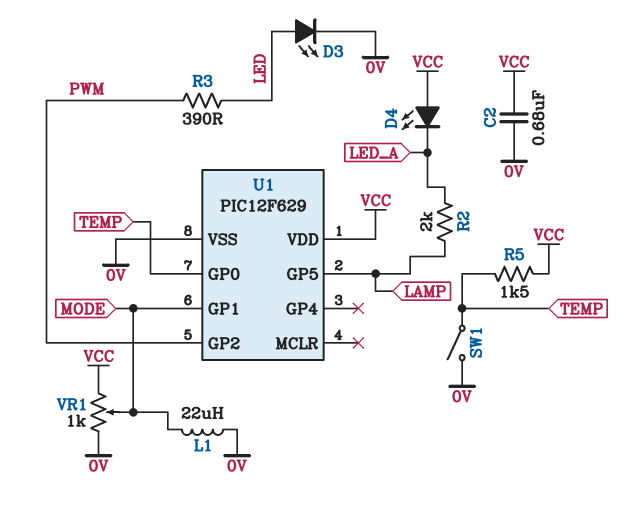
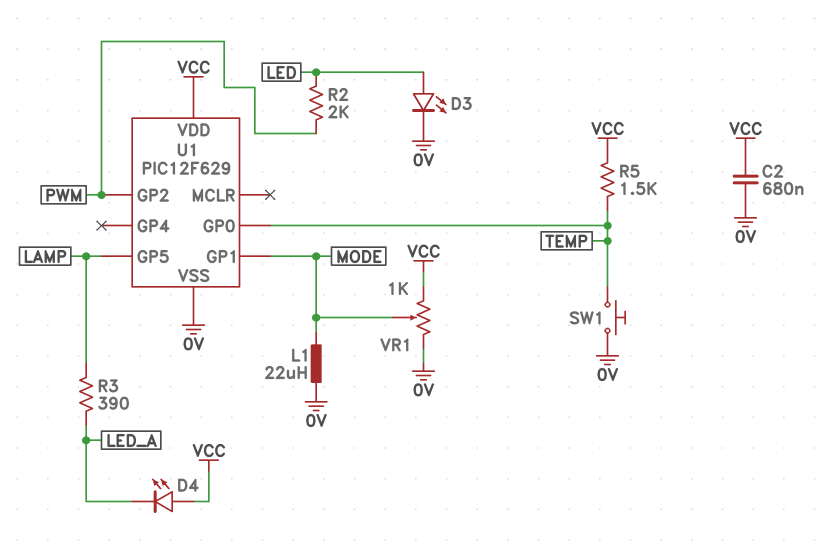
R2: 2k (LAMP, LED_A) -> 2k (LED, PWM)
R3: 390 (LED, PWM) -> 390 (LAMP, LED_A)
SW1: switch (0V, TEMP) -> button (0V, TEMP)

